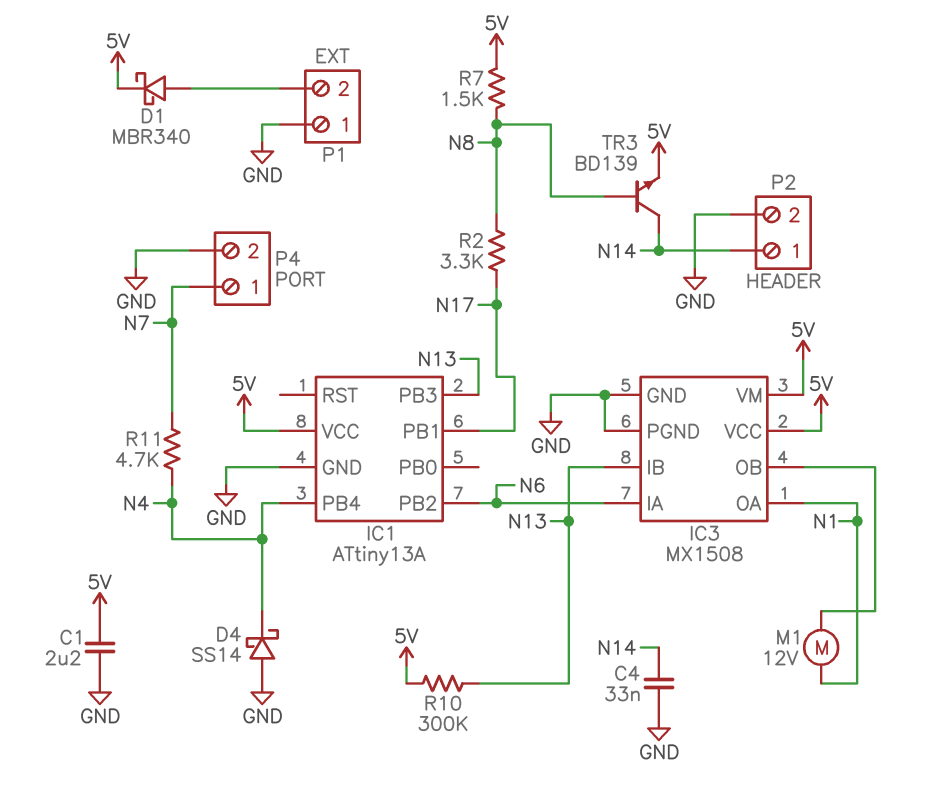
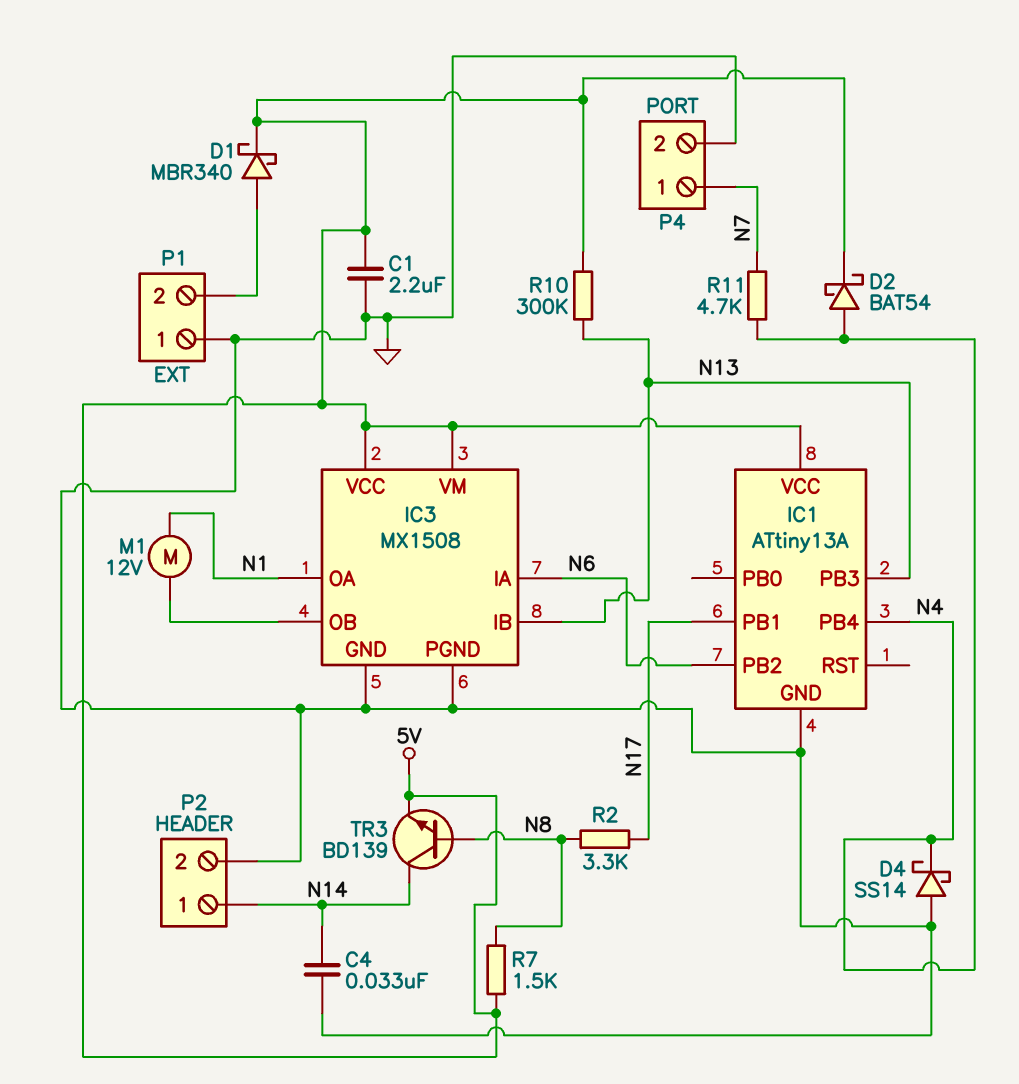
D2: none -> schottky BAT54 (A N4, K 5V)

